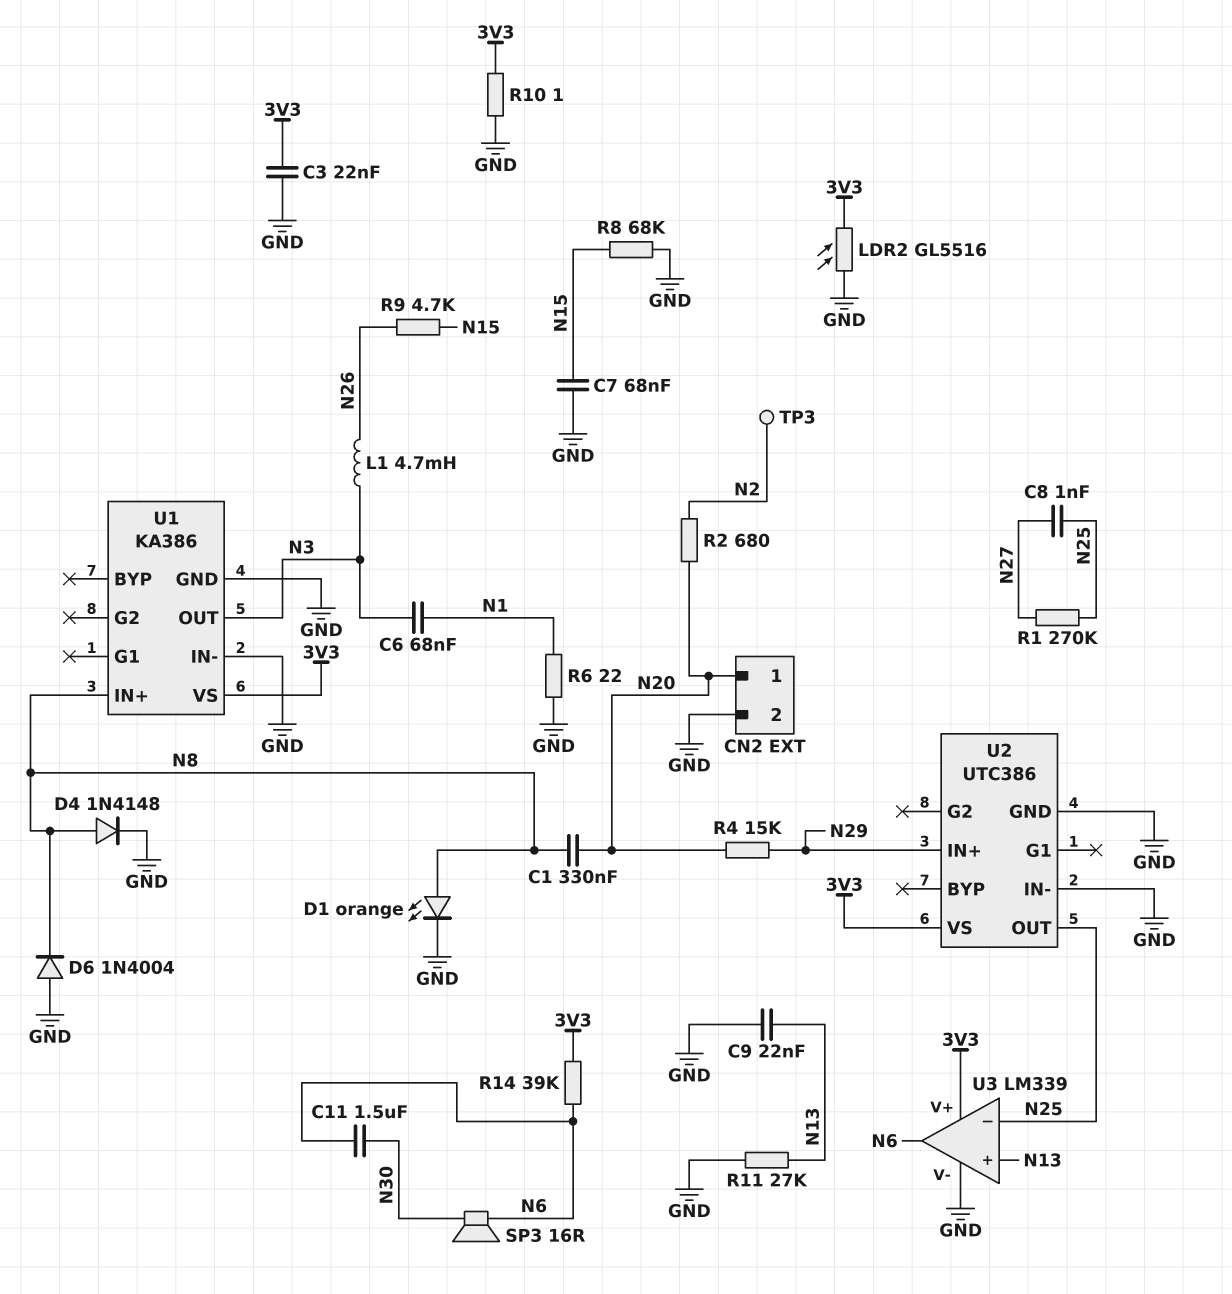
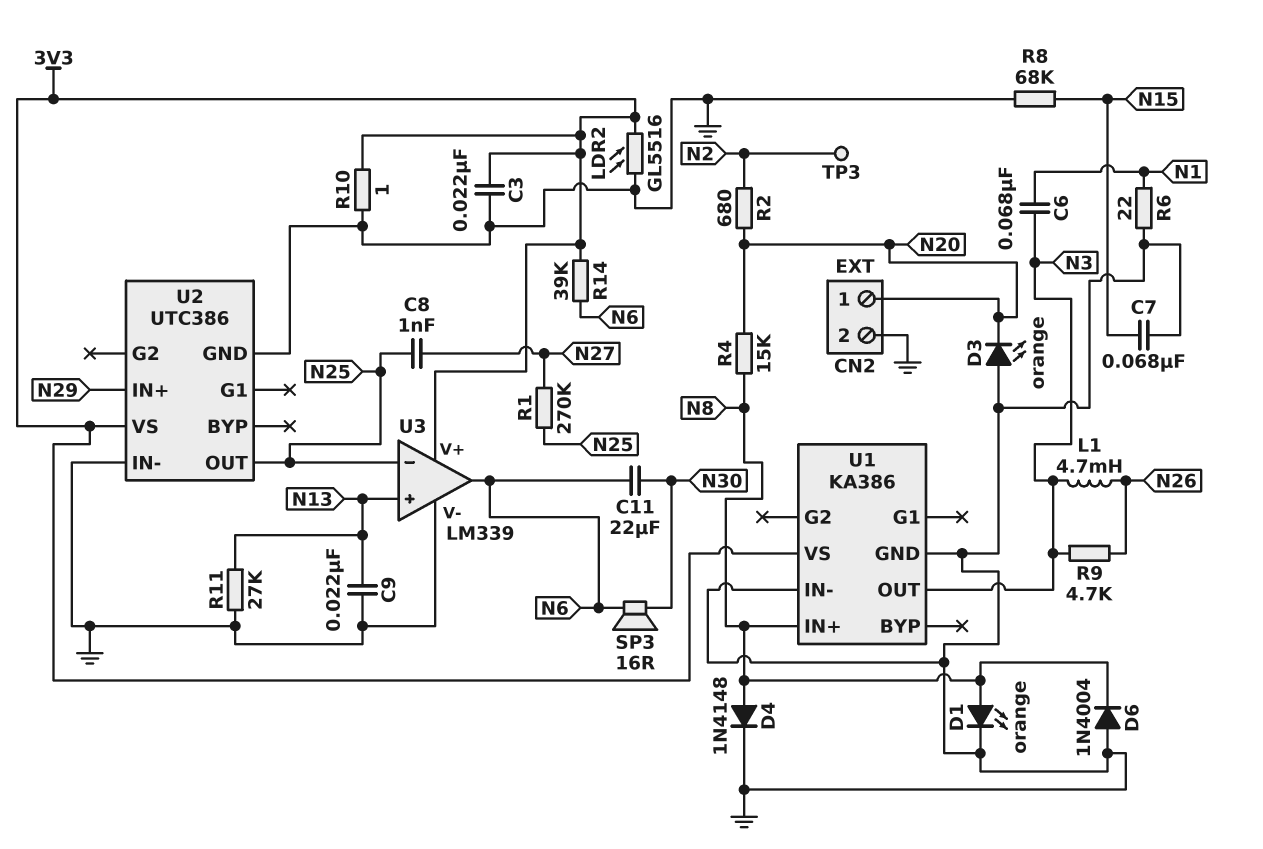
C1: 330nF (N8, N20) -> none
C11: 1.5uF (N6, N30) -> 22uF (N6, N30)
D3: none -> LED orange (A GND, K N20)
R4: 15k (N20, N29) -> 15k (N8, N20)
R9: 4.7k (N15, N26) -> 4.7k (N3, N26)

